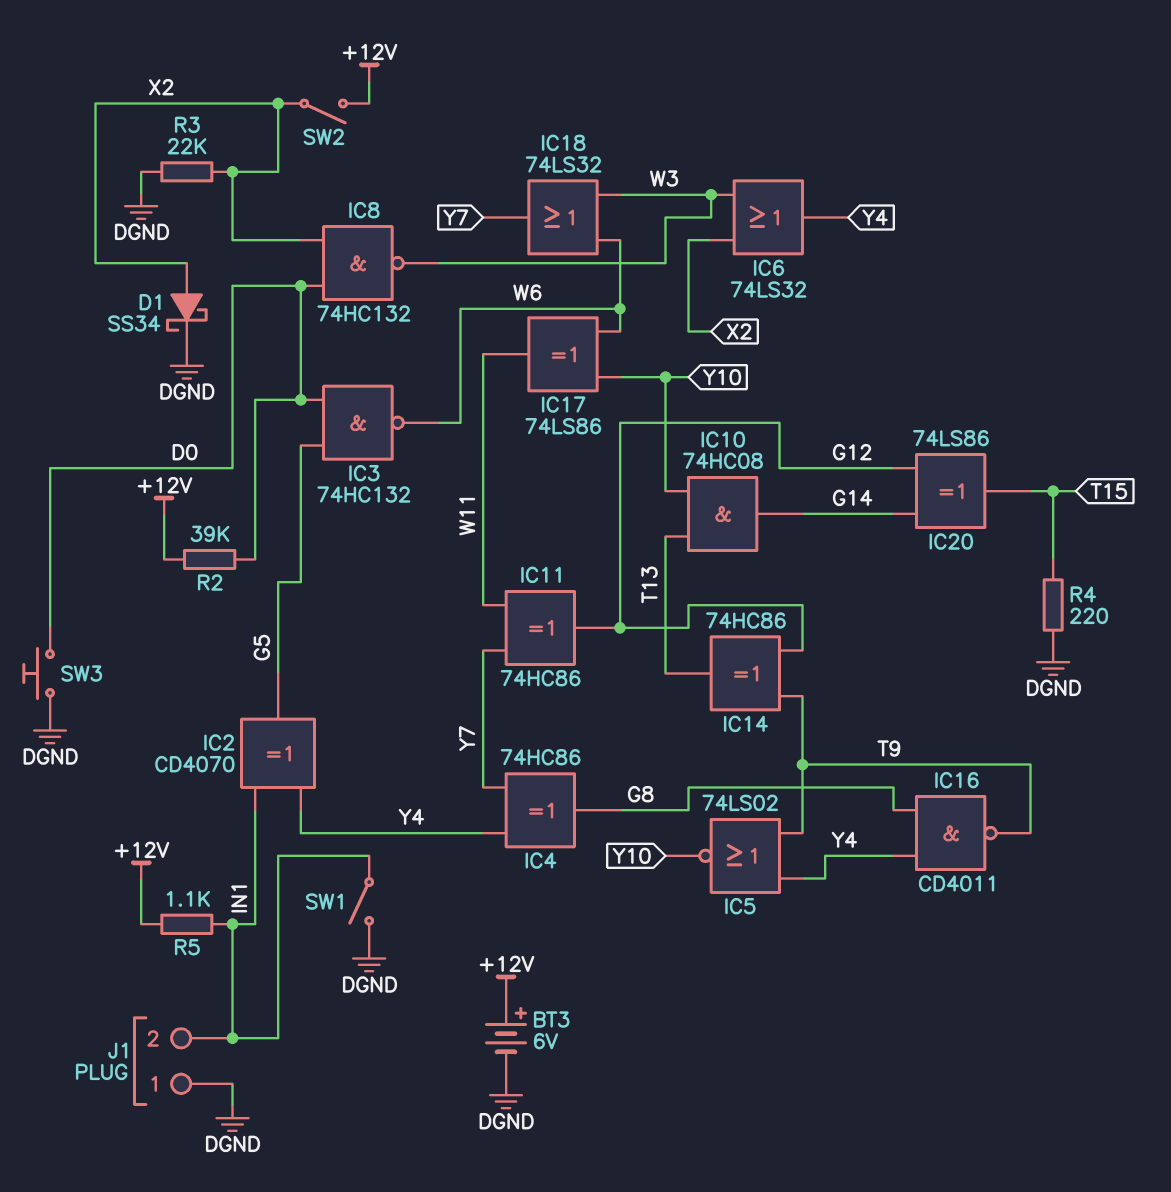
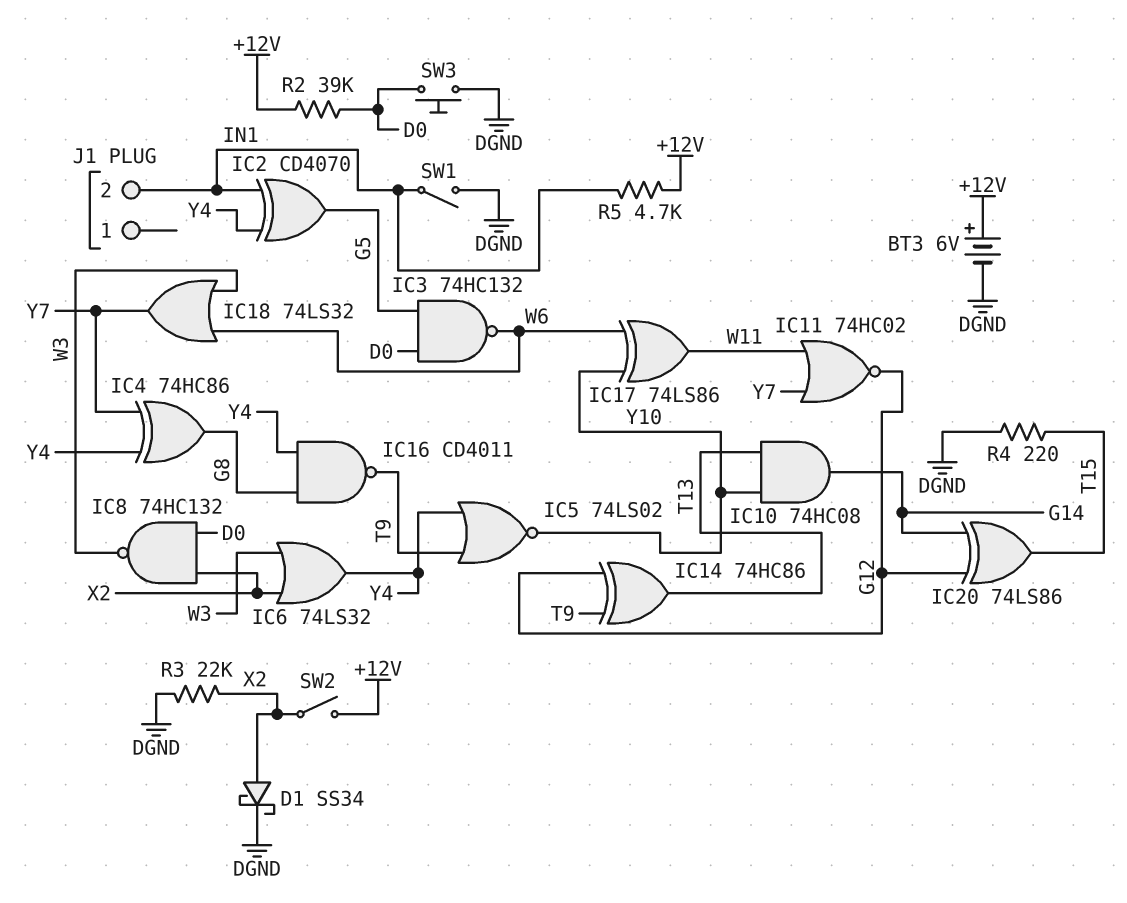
IC11: XOR 74HC86 (in W11, in Y7, out G12) -> NOR 74HC02 (in W11, in Y7, out G12)
J1 pin 1: DGND -> none
R5: 1.1k (+12V, IN1) -> 4.7k (+12V, IN1)

